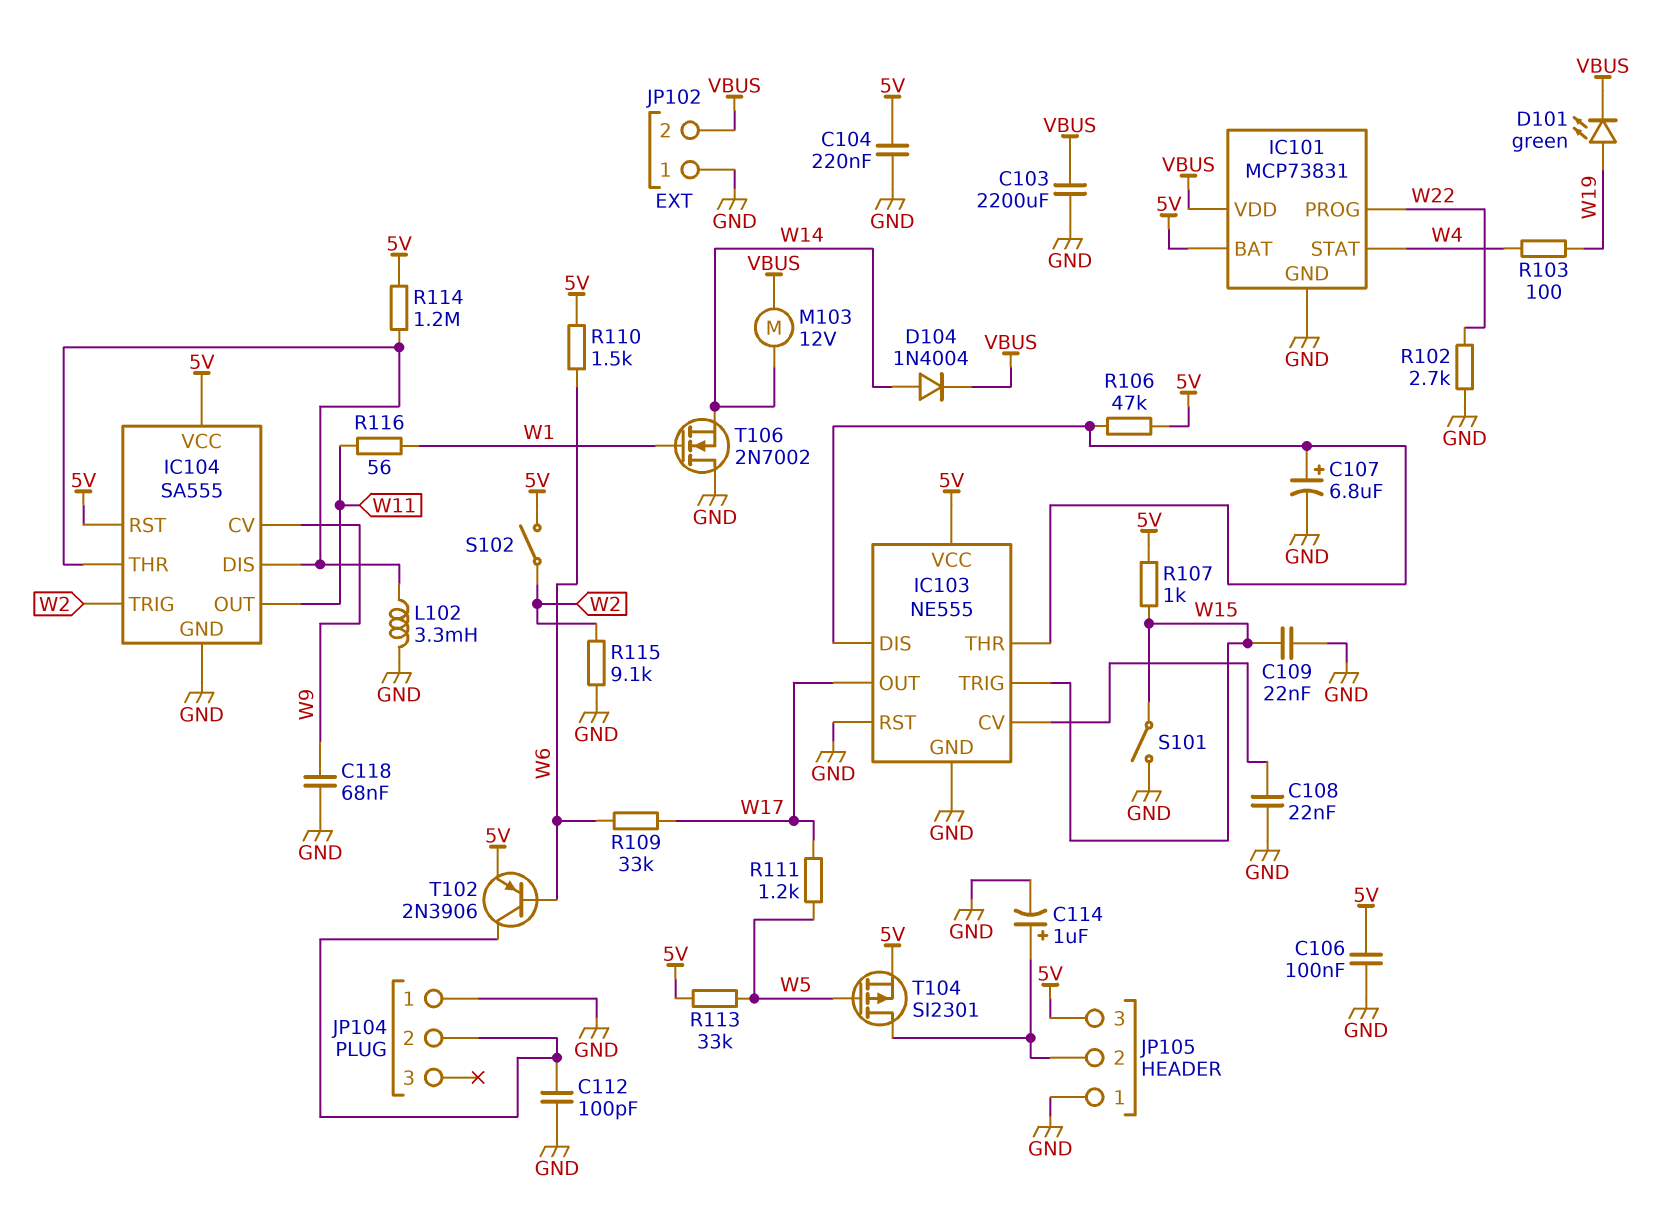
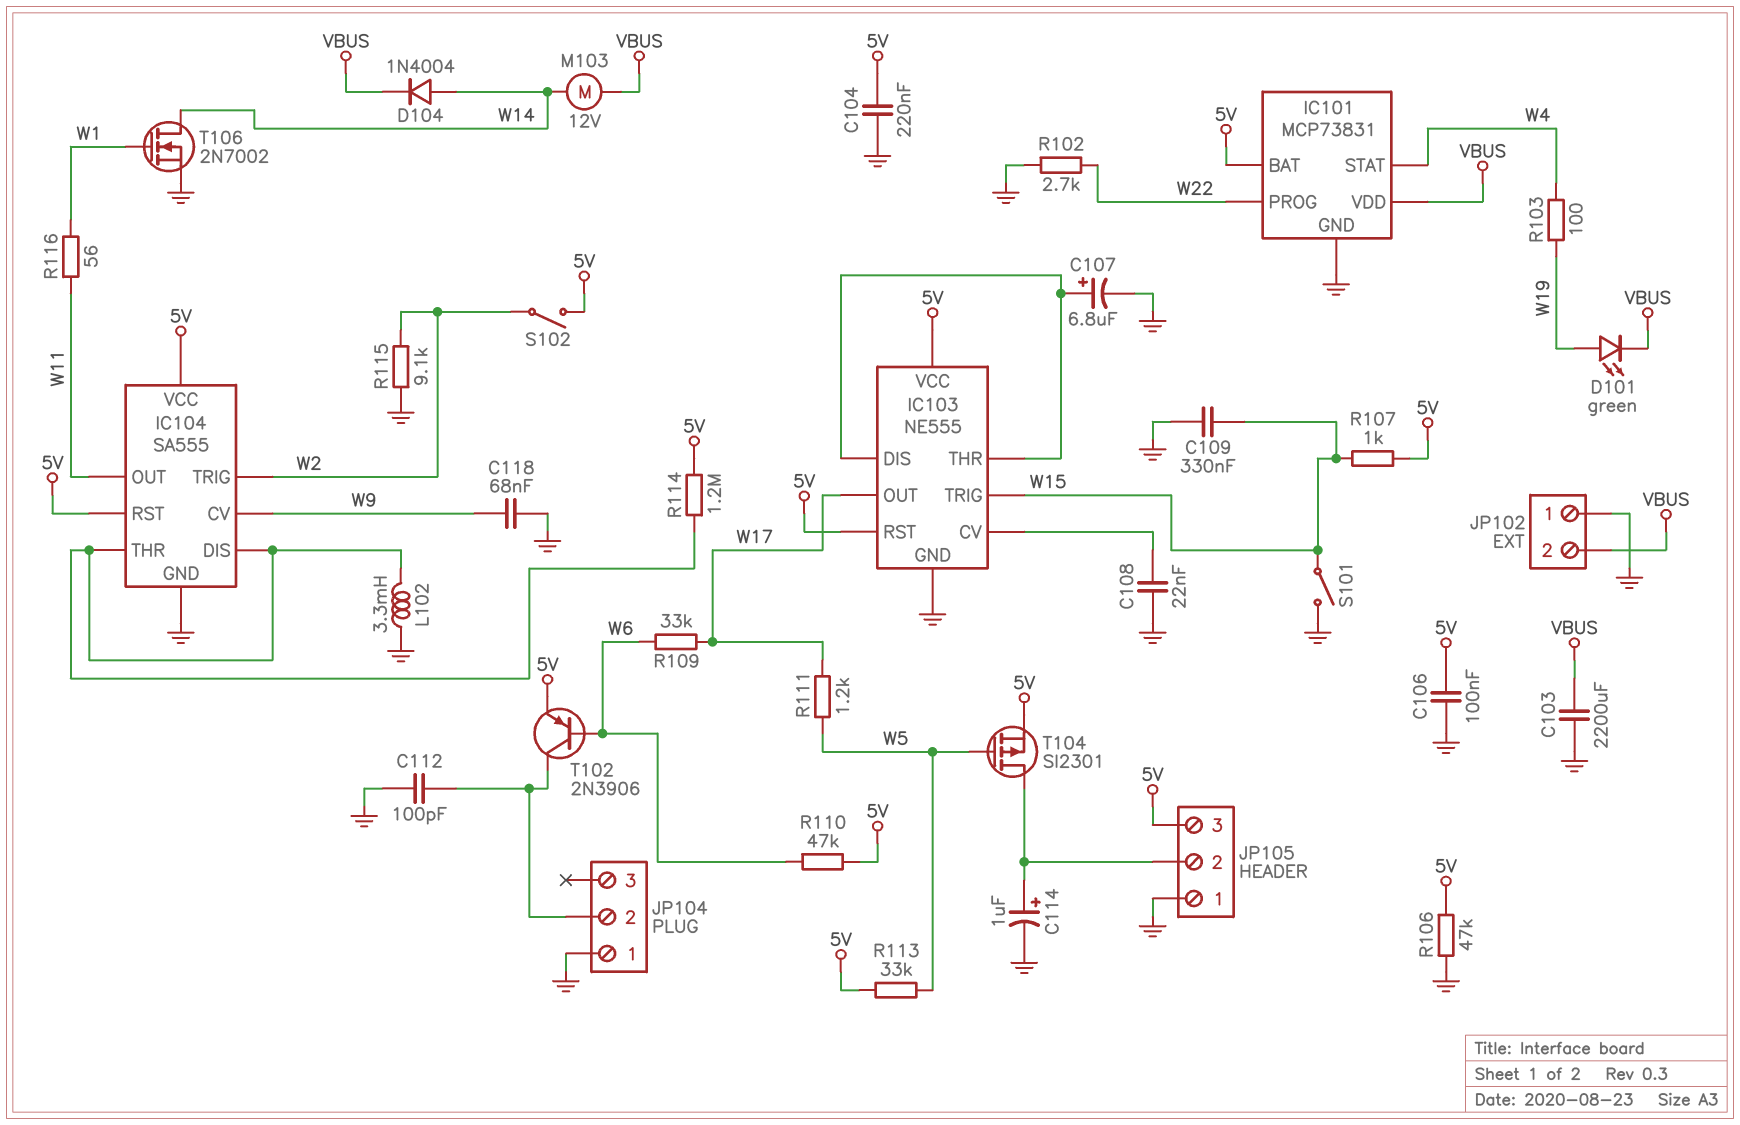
C109: 22nF (GND, W15) -> 330nF (GND, W15)
IC103 pin RST: GND -> 5V
R106: 47k (5V, IC103/DIS) -> 47k (5V, GND)
R110: 1.5k (5V, W6) -> 47k (5V, W6)
T106: NMOS 2N7002 (G W1, D GND, S W14) -> NMOS 2N7002 (G W1, D W14, S GND)

